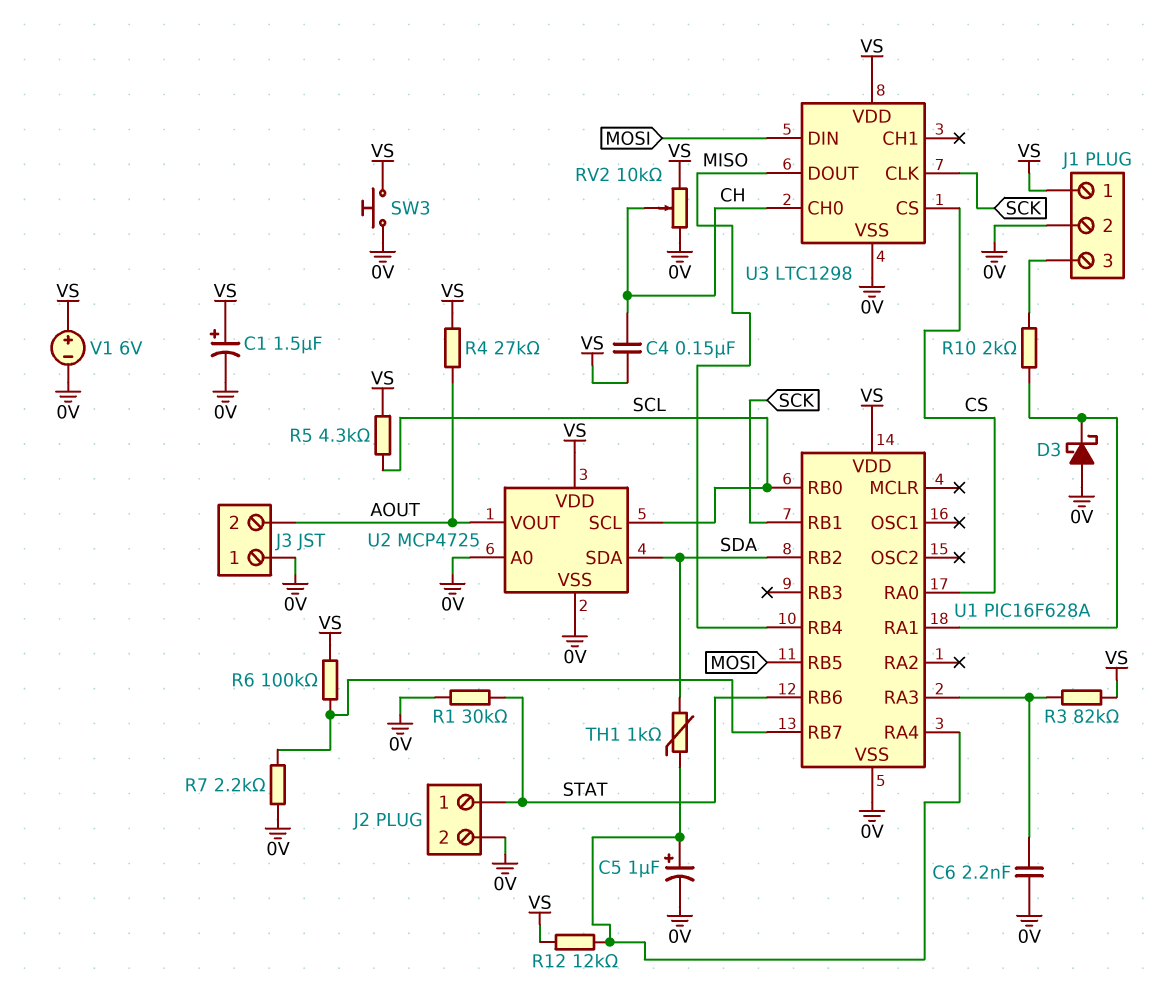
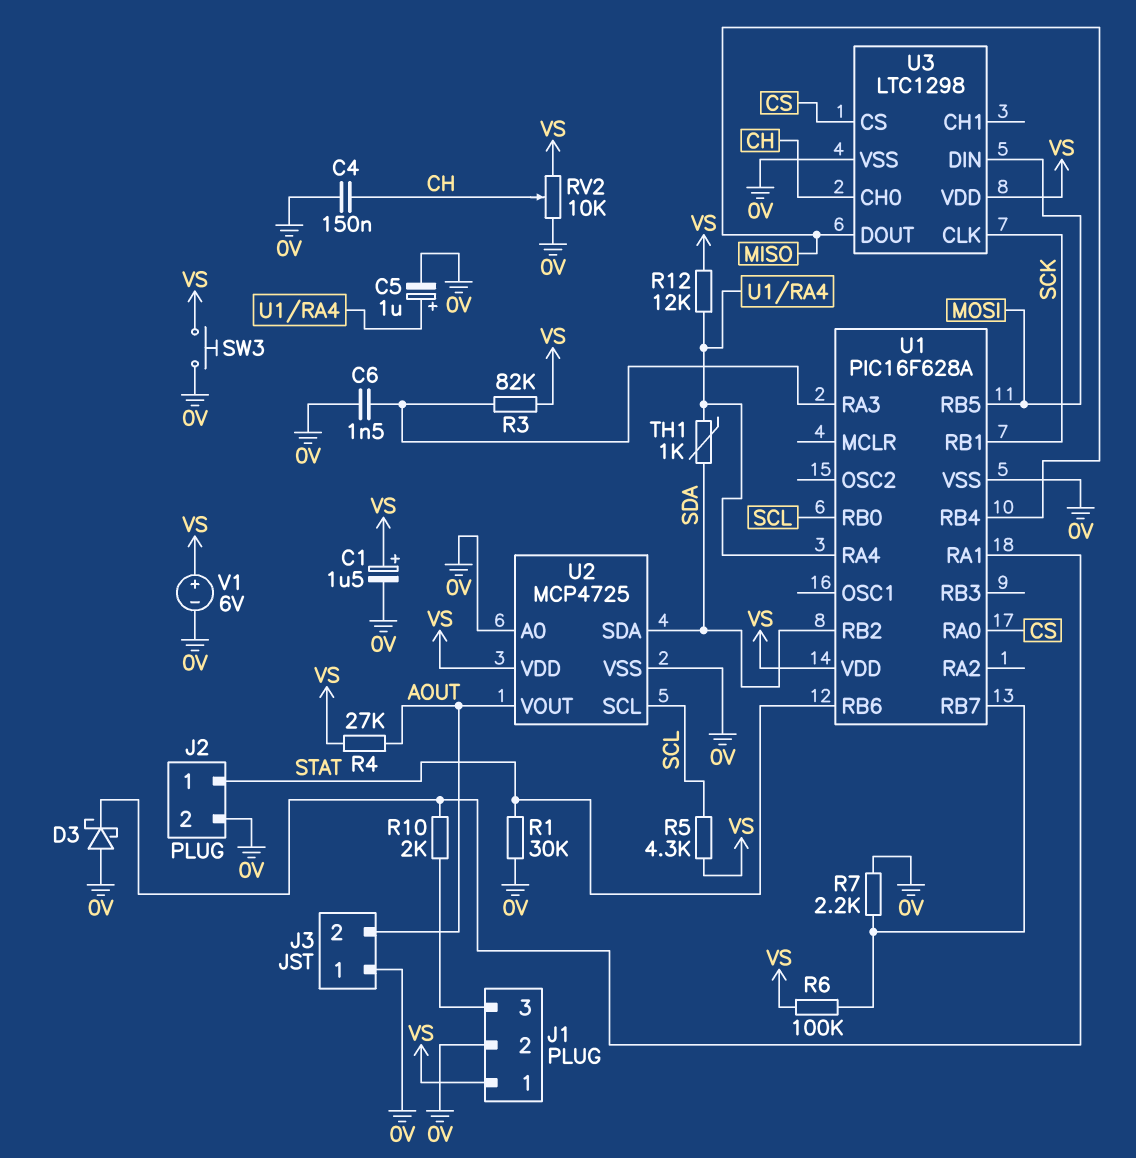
C4: 150nF (CH, VS) -> 150nF (0V, CH)
C6: 2.2nF (0V, U1/RA3) -> 1.5nF (0V, U1/RA3)

